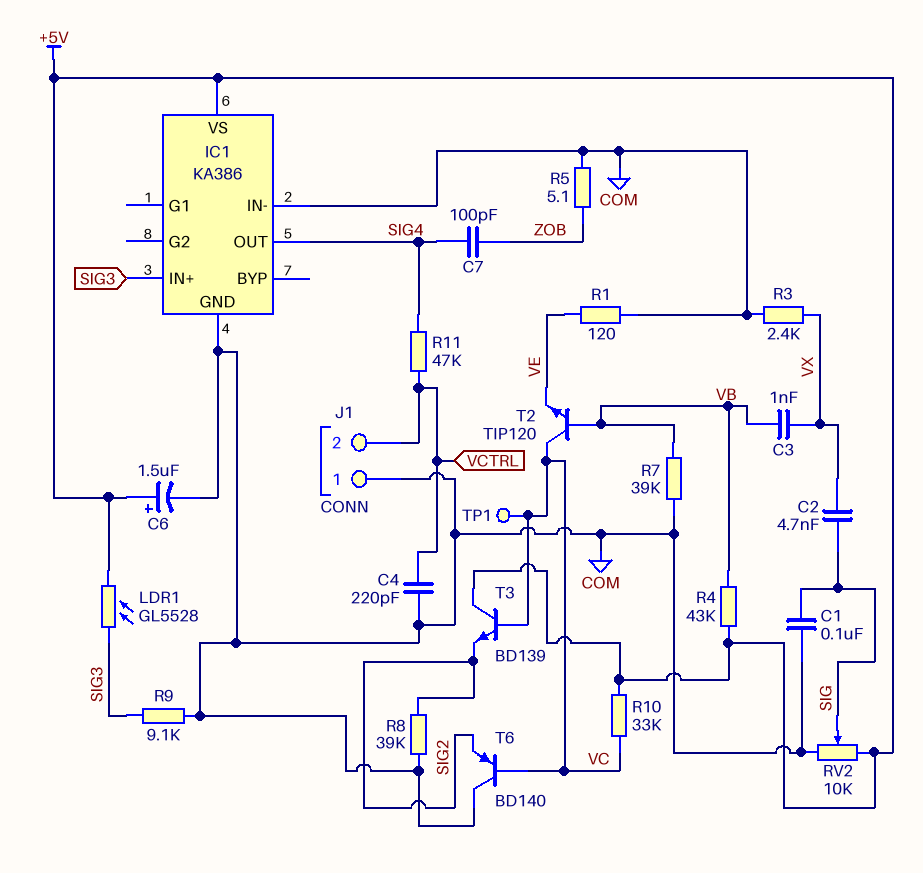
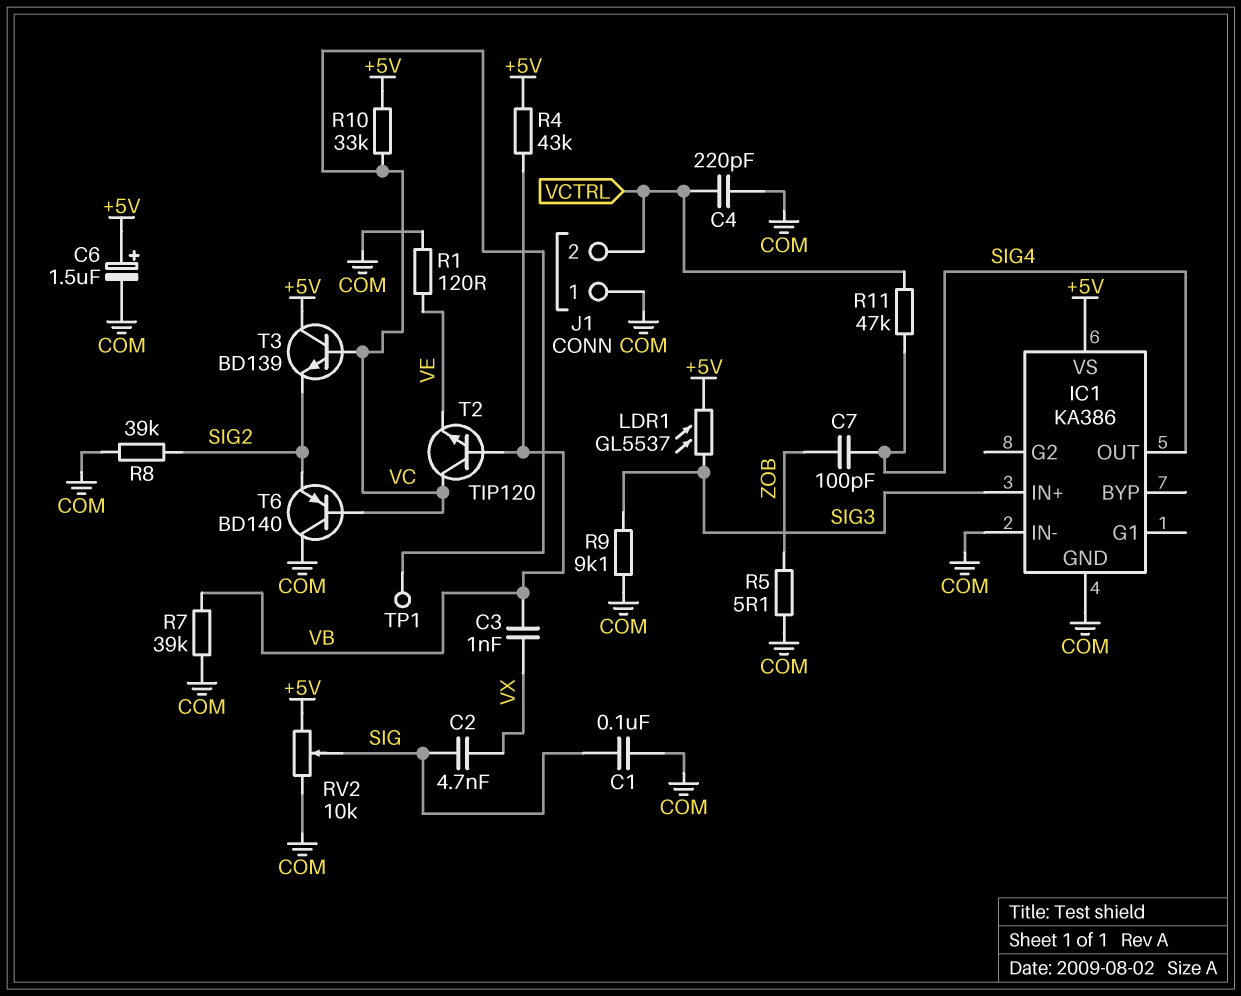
LDR1: GL5528 (+5V, SIG3) -> GL5537 (+5V, SIG3)
R3: 2.4k (COM, VX) -> none

